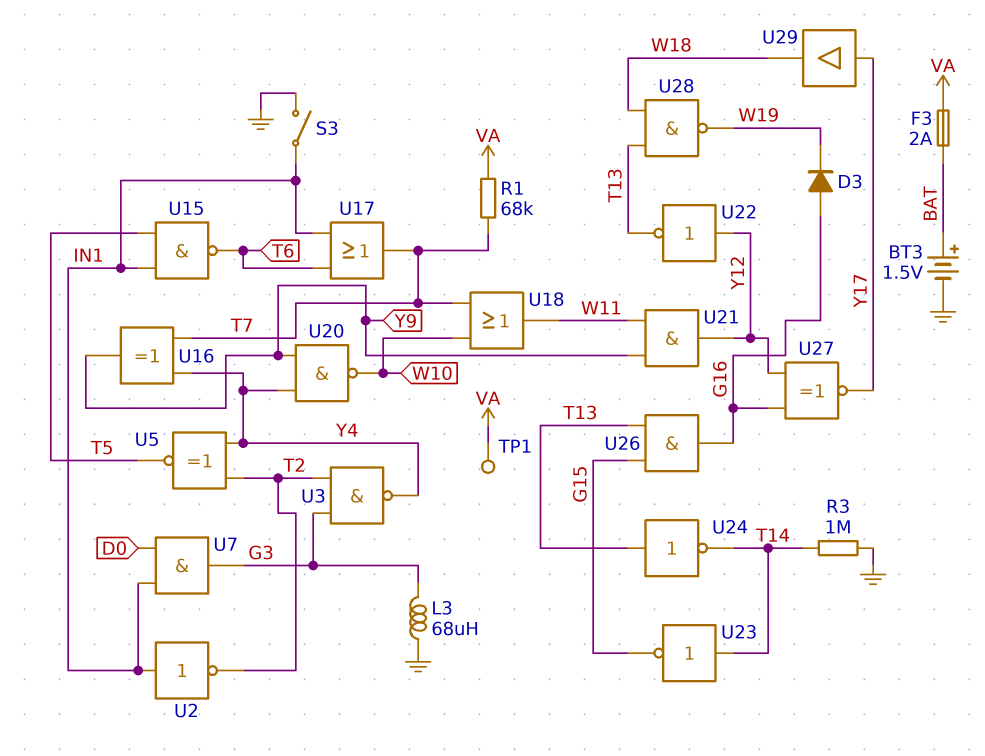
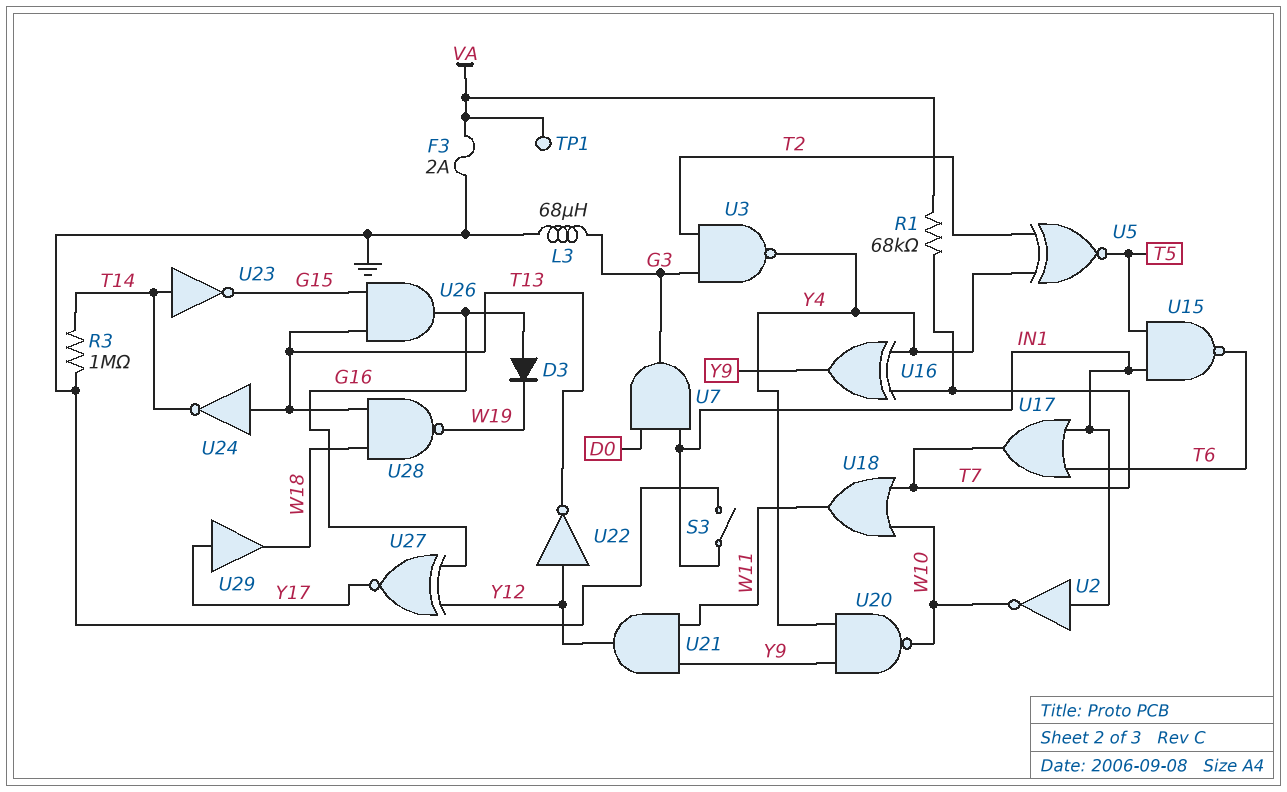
BT3: 1.5V (plus BAT, minus GND) -> none
F3: 2A (BAT, VA) -> 2A (GND, VA)
U2: NOT (in IN1, out T2) -> NOT (in IN1, out W10)

